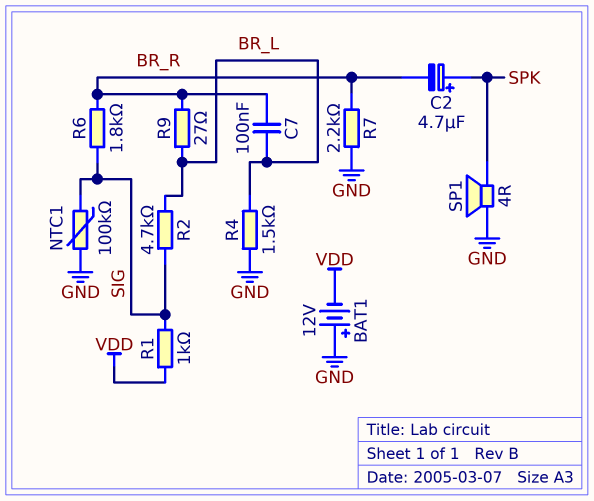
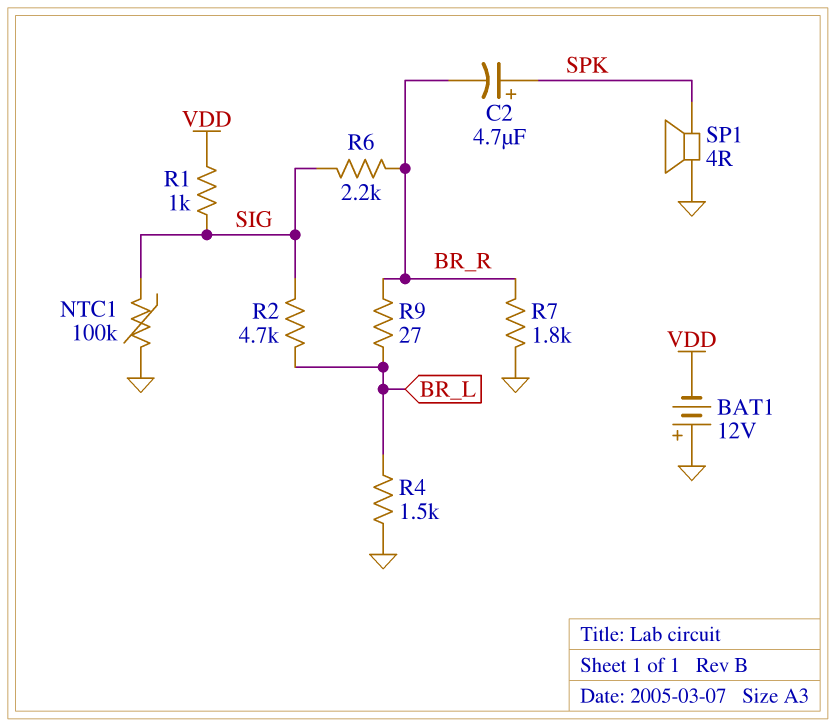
C7: 100nF (BR_L, BR_R) -> none
R6: 1.8k (BR_R, SIG) -> 2.2k (BR_R, SIG)
R7: 2.2k (BR_R, GND) -> 1.8k (BR_R, GND)

